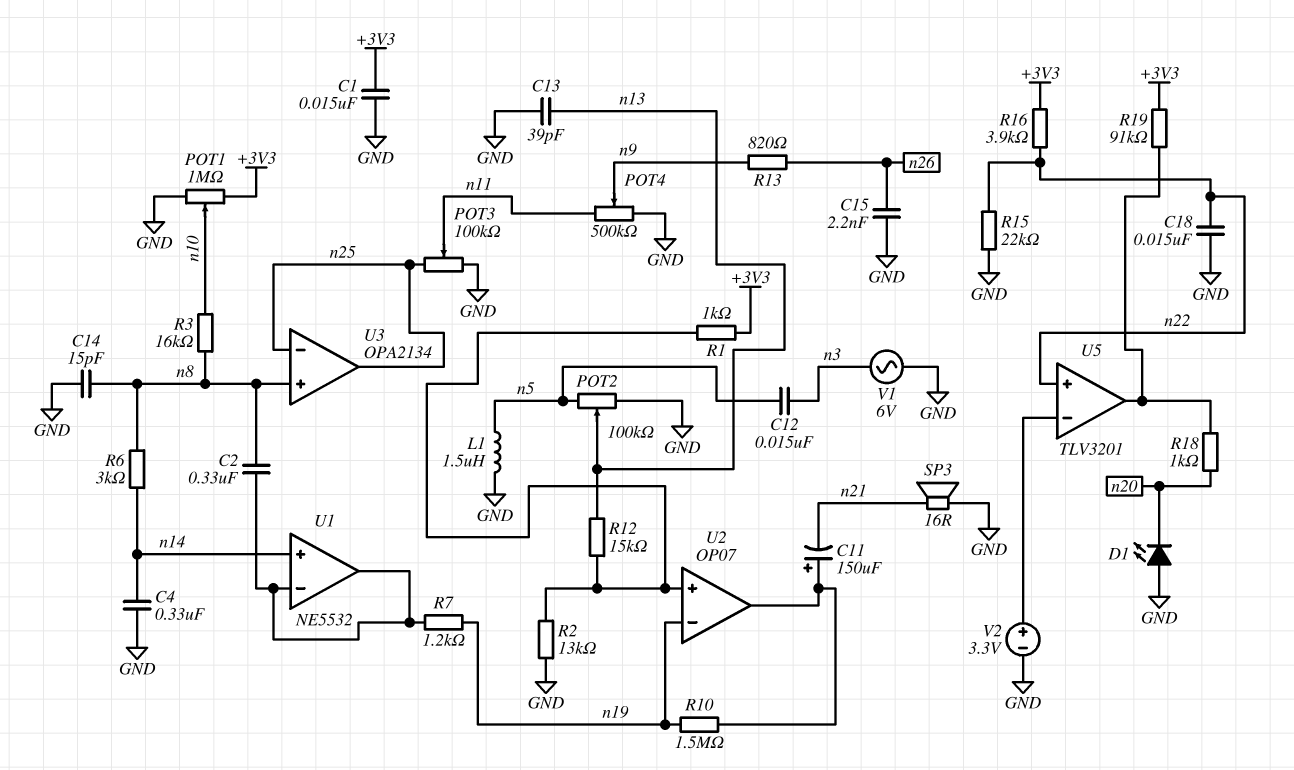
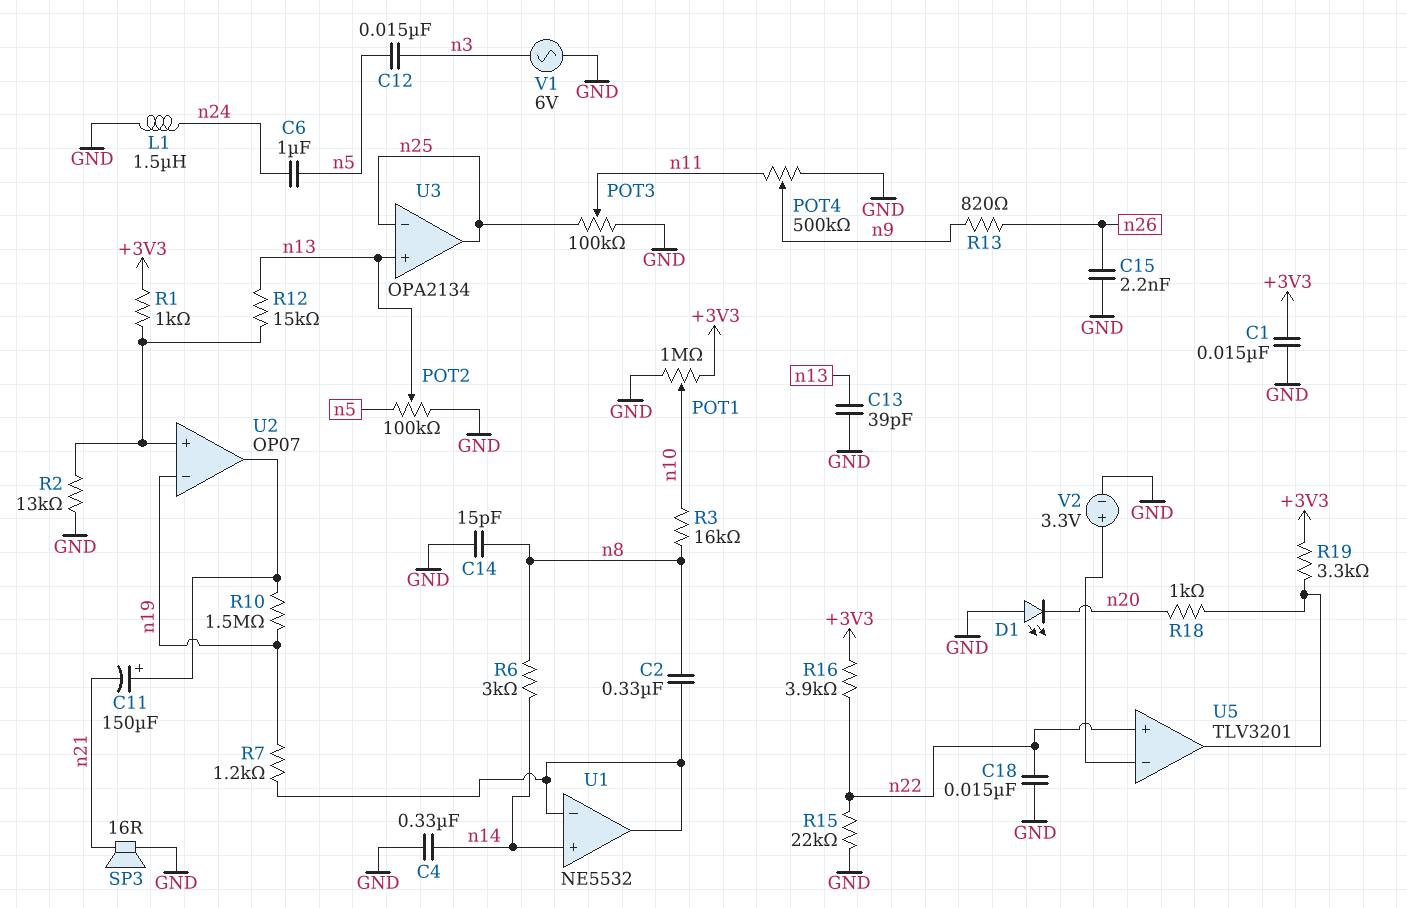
C6: none -> 1uF (n5, n24)
L1: 1.5uH (GND, n5) -> 1.5uH (GND, n24)
R19: 91k (+3V3, U5/out) -> 3.3k (+3V3, U5/out)
U3 pin in+: n8 -> n13

